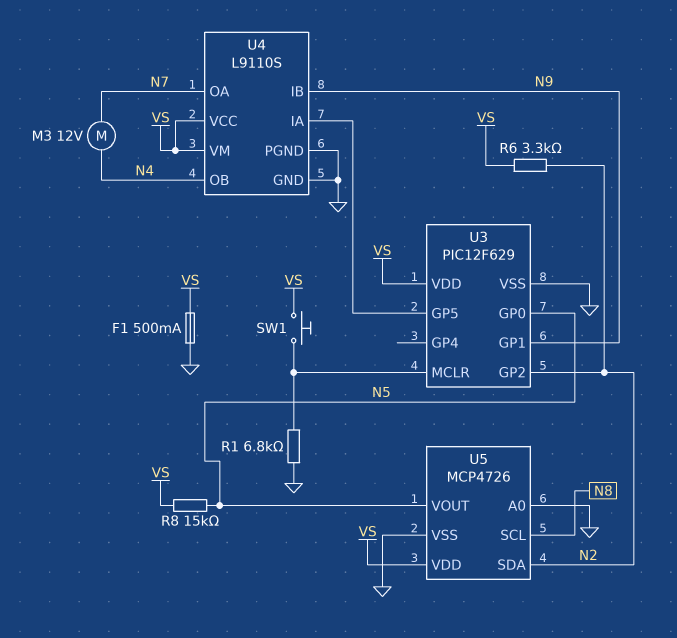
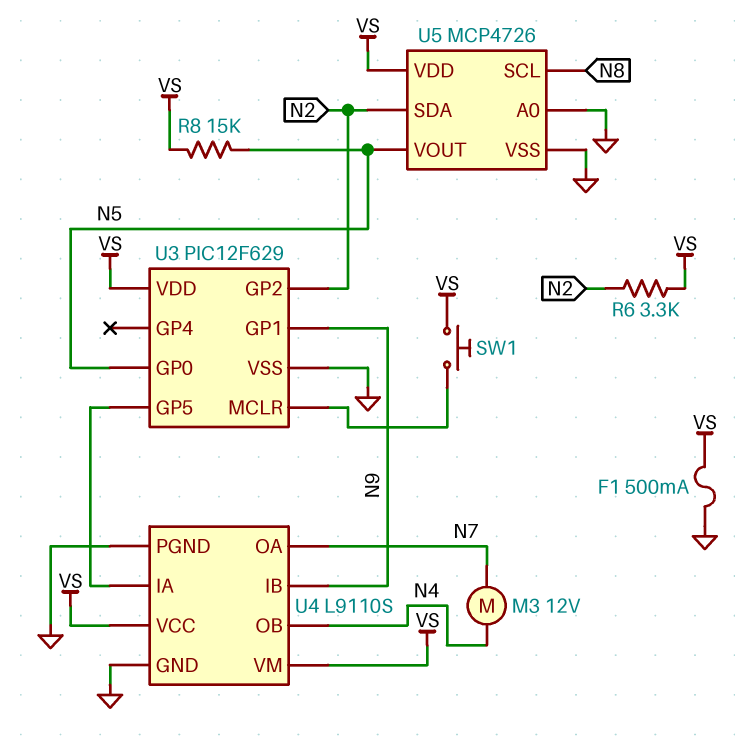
R1: 6.8k (GND, U3/MCLR) -> none

